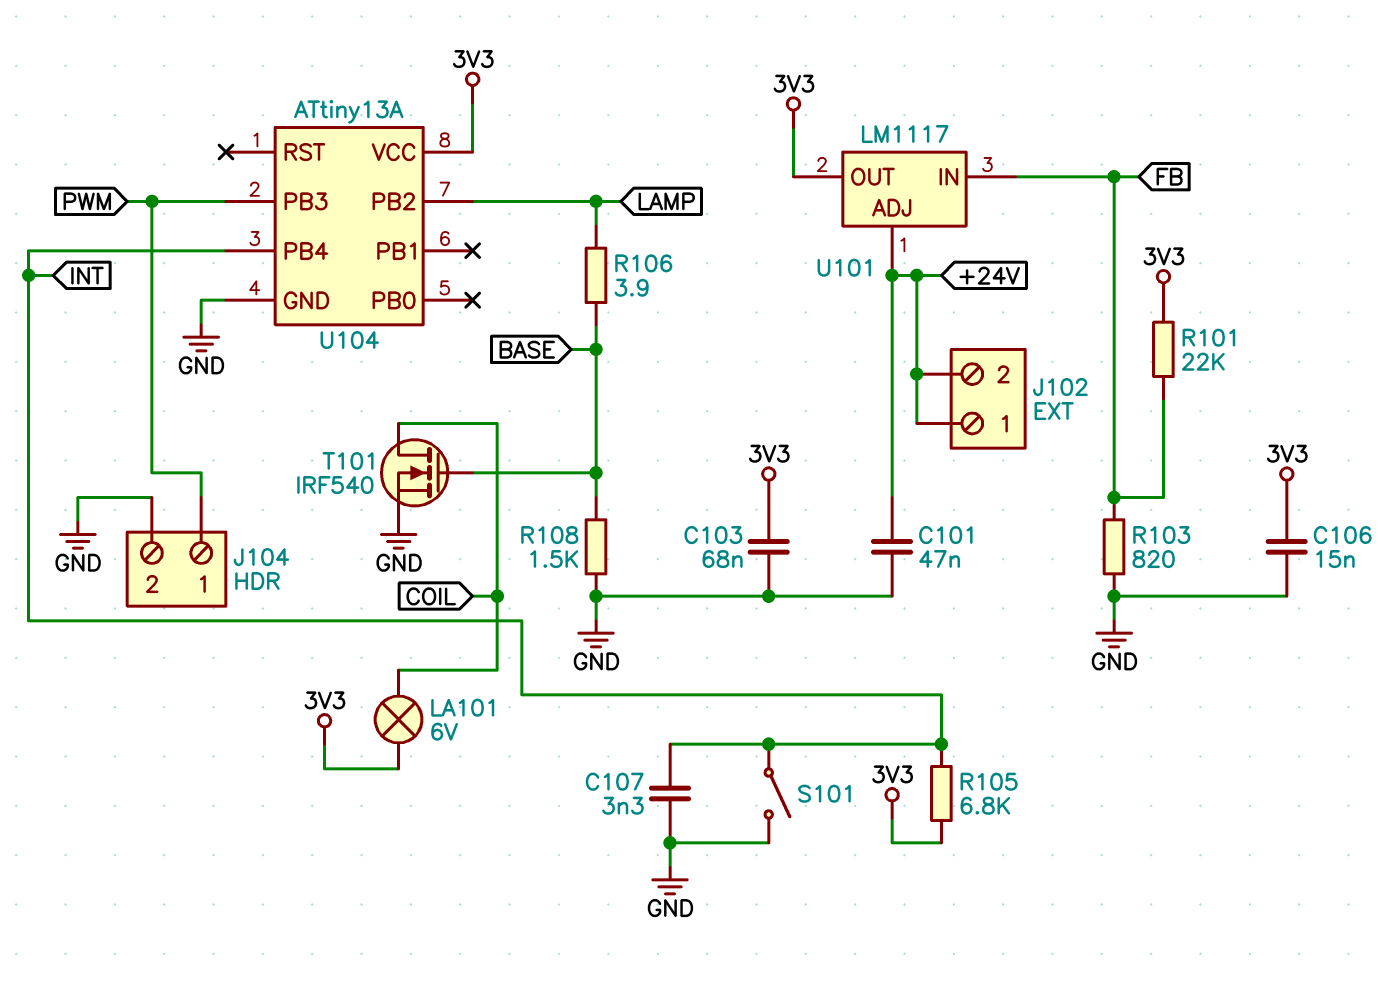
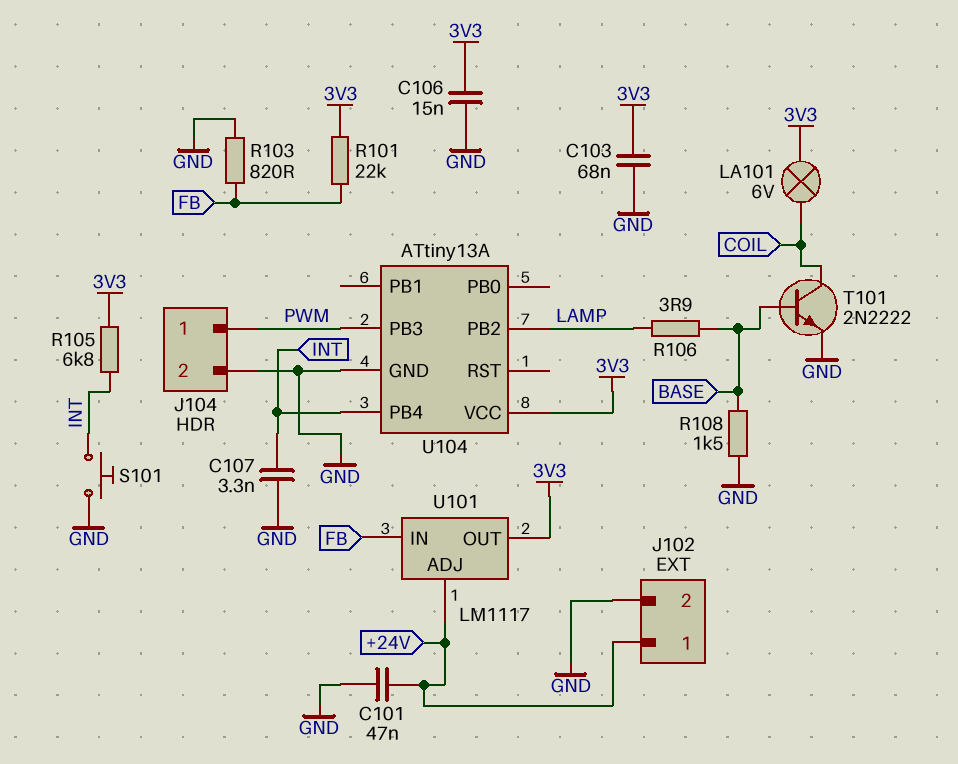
J102 pin 2: +24V -> GND
S101: switch (GND, INT) -> button (GND, INT)
T101: NMOS IRF540 (G BASE, D COIL, S GND) -> NPN 2N2222 (B BASE, C COIL, E GND)

